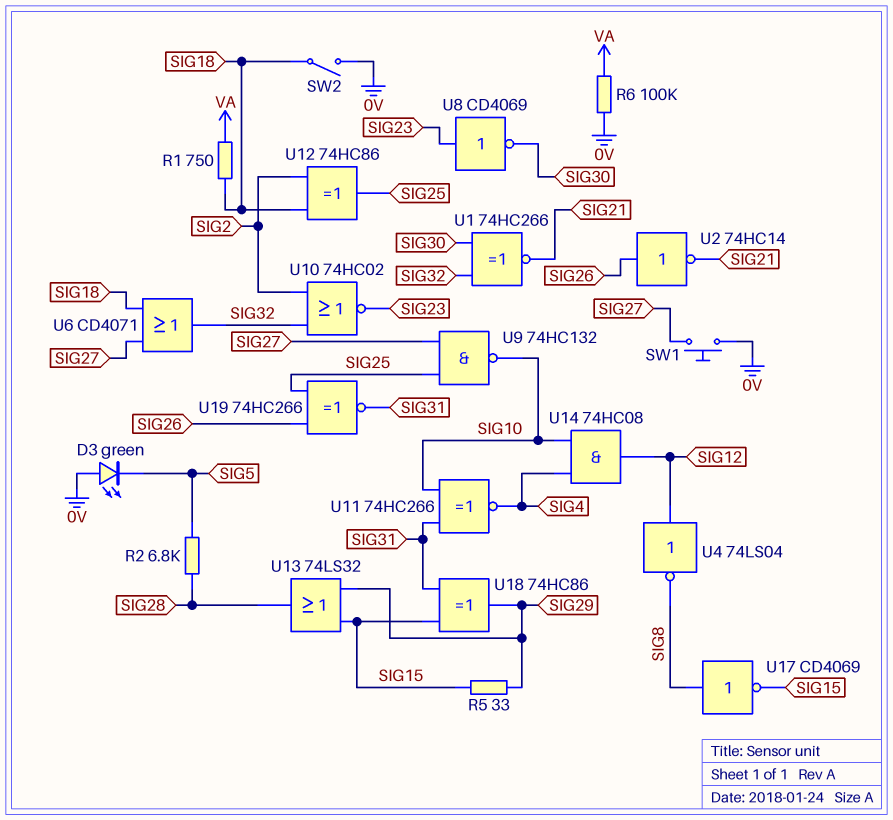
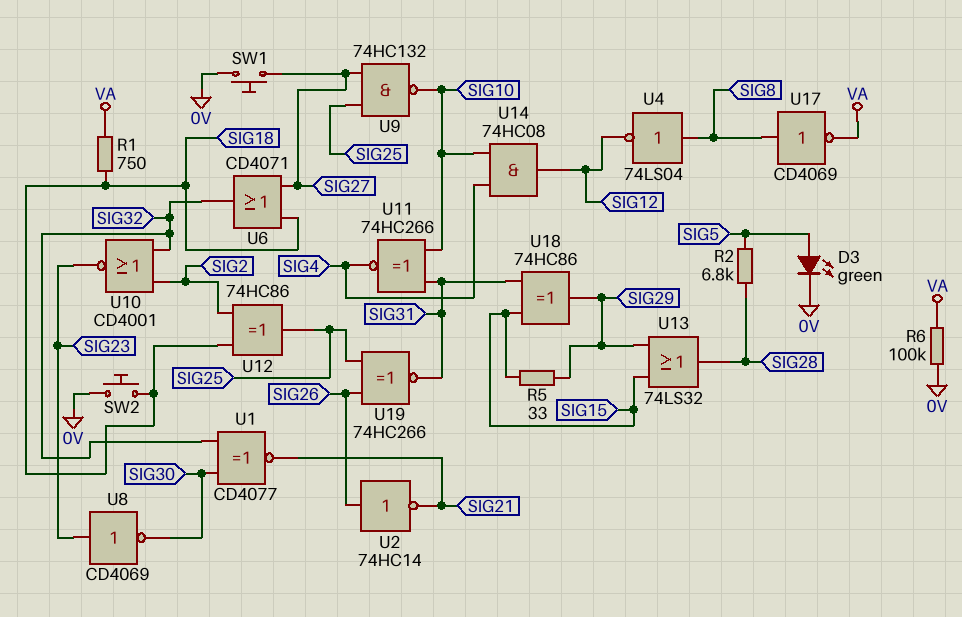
D3: LED green (A 0V, K SIG5) -> LED green (A SIG5, K 0V)
SW2: switch (0V, SIG18) -> button (0V, SIG18)
U1: XNOR 74HC266 (in SIG30, in SIG32, out SIG21) -> XNOR CD4077 (in SIG30, in SIG32, out SIG21)
U4: NOT 74LS04 (in SIG12, out SIG8) -> NOT 74LS04 (in SIG8, out SIG12)
U10: NOR 74HC02 (in SIG2, in SIG32, out SIG23) -> NOR CD4001 (in SIG2, in SIG32, out SIG23)
U17: NOT CD4069 (in SIG8, out SIG15) -> NOT CD4069 (in SIG8, out VA)

